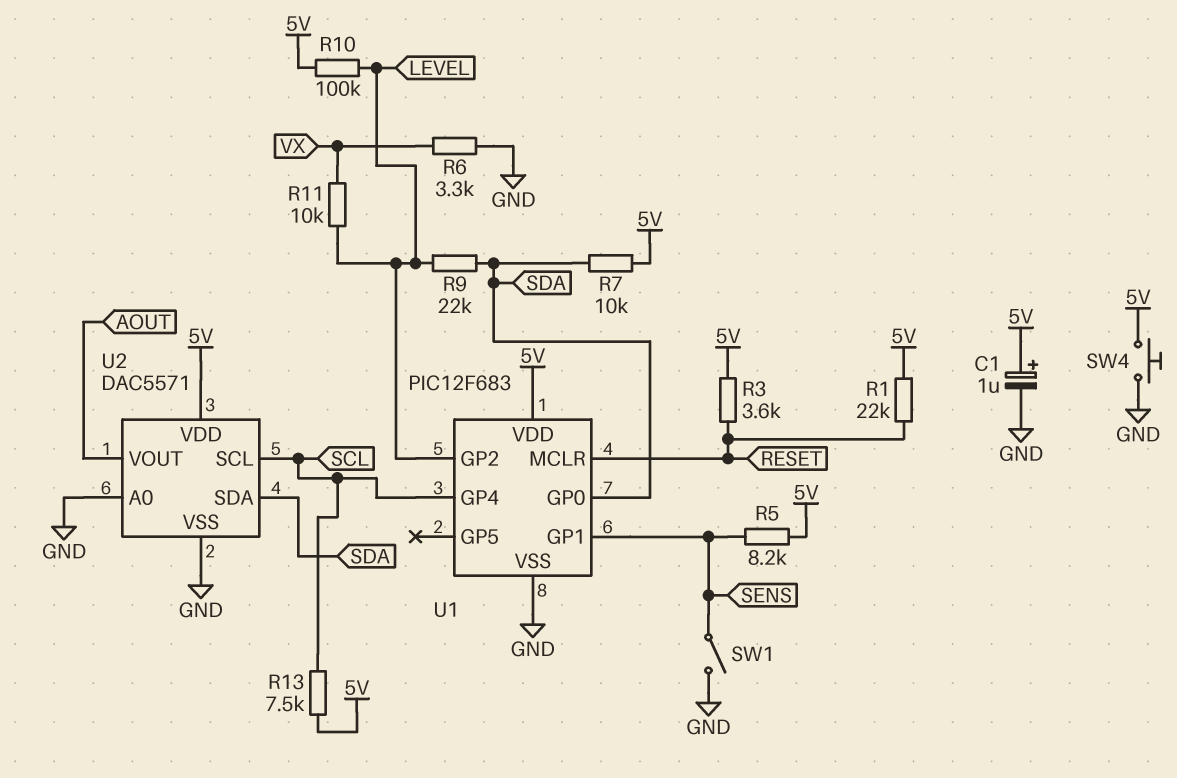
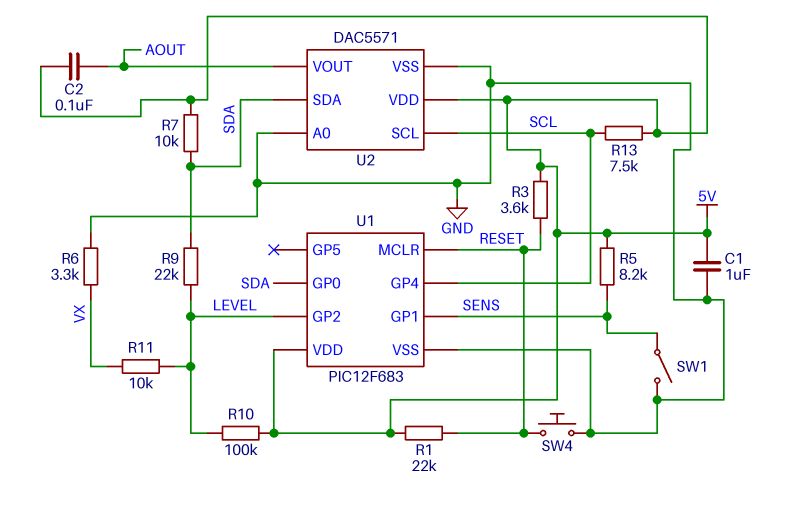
C1: 1uF (plus 5V, minus GND) -> 1uF (5V, GND)
C2: none -> 100nF (5V, AOUT)
SW4: button (5V, GND) -> button (GND, RESET)

